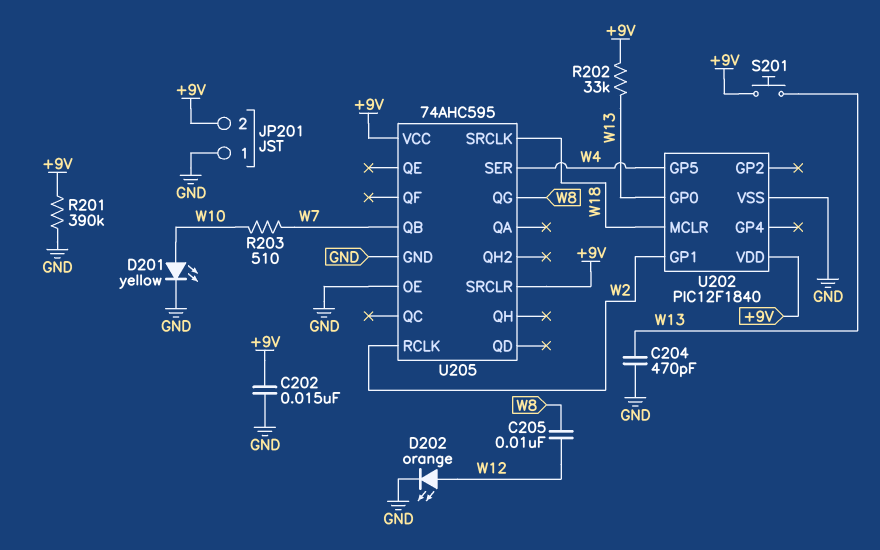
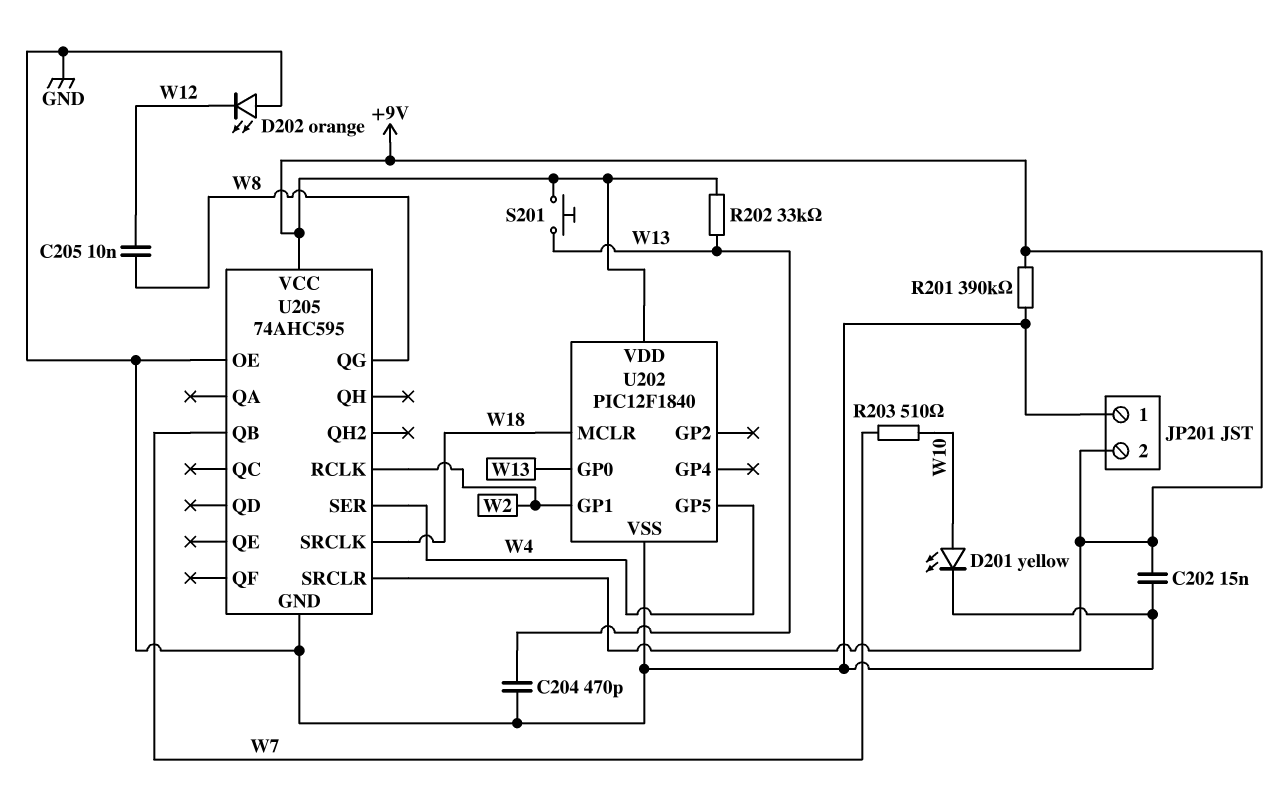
D202: LED orange (A W12, K GND) -> LED orange (A GND, K W12)

